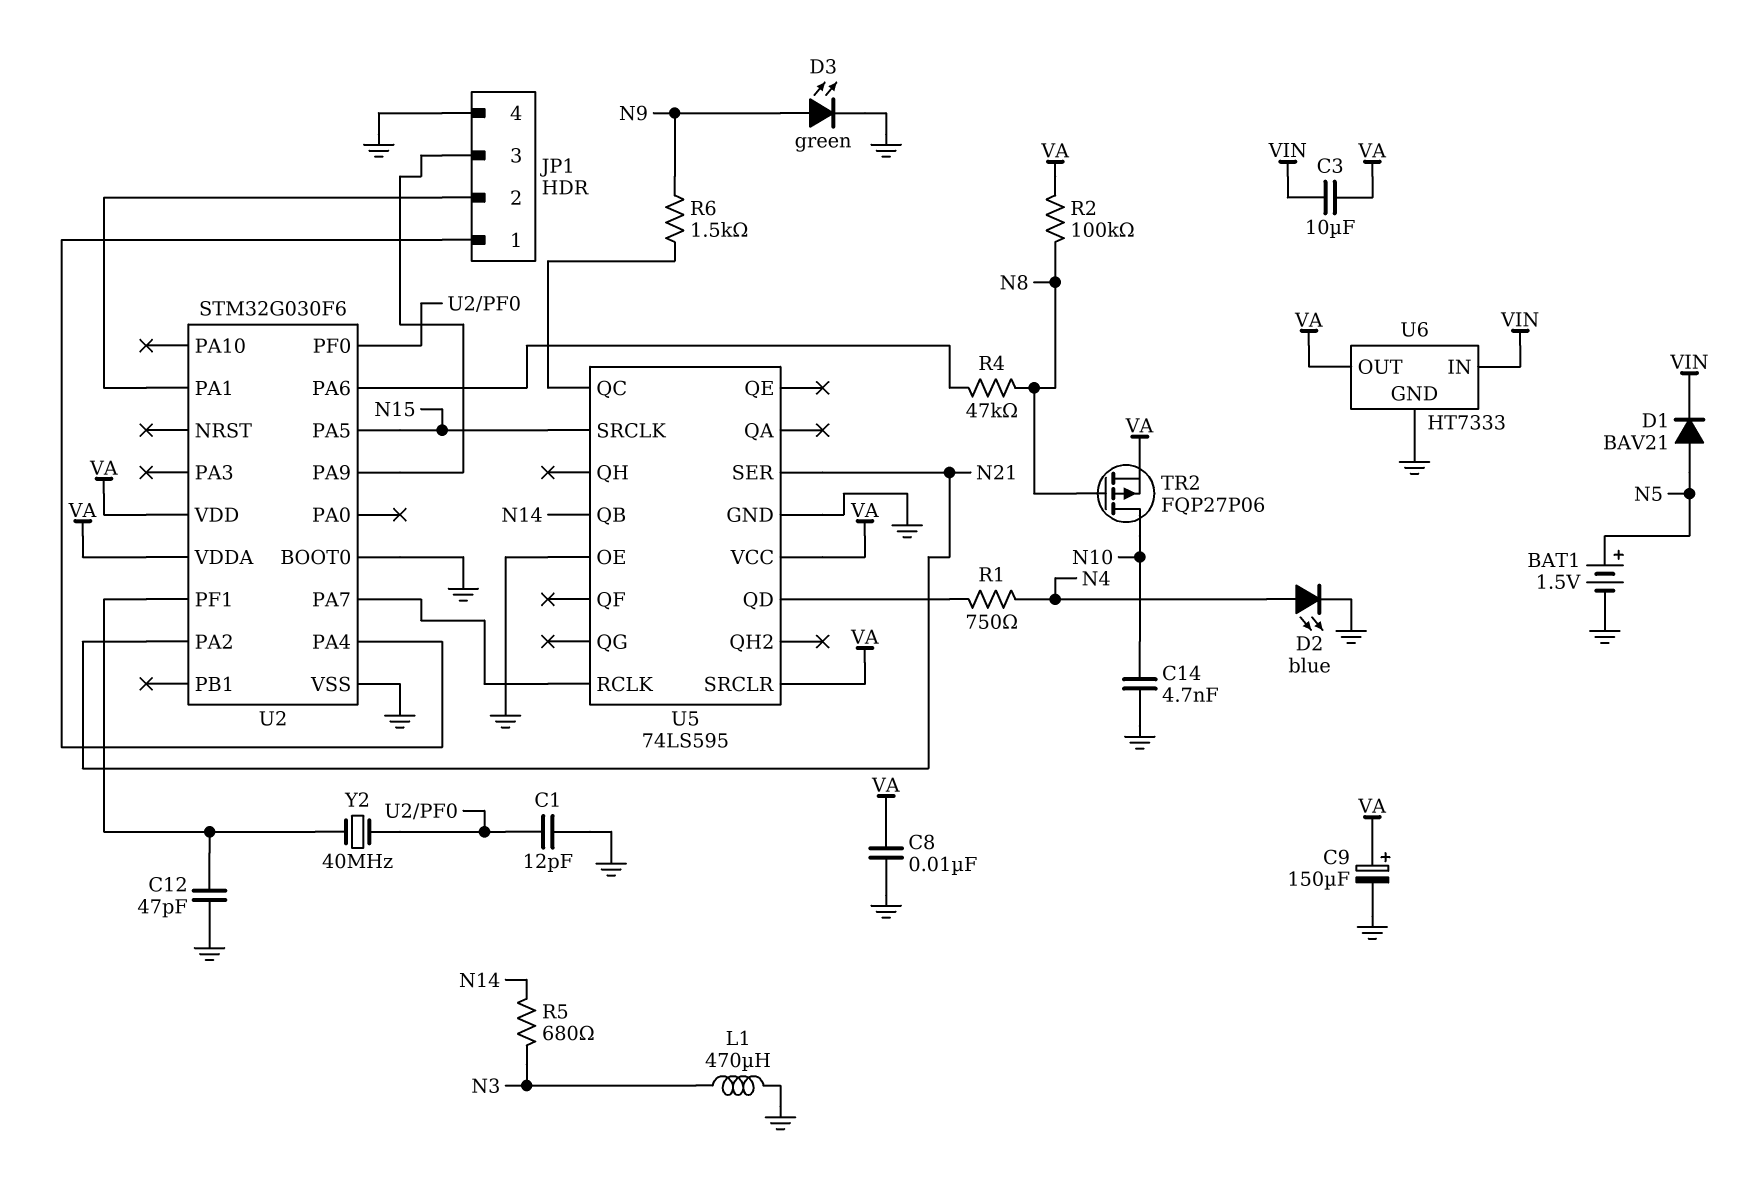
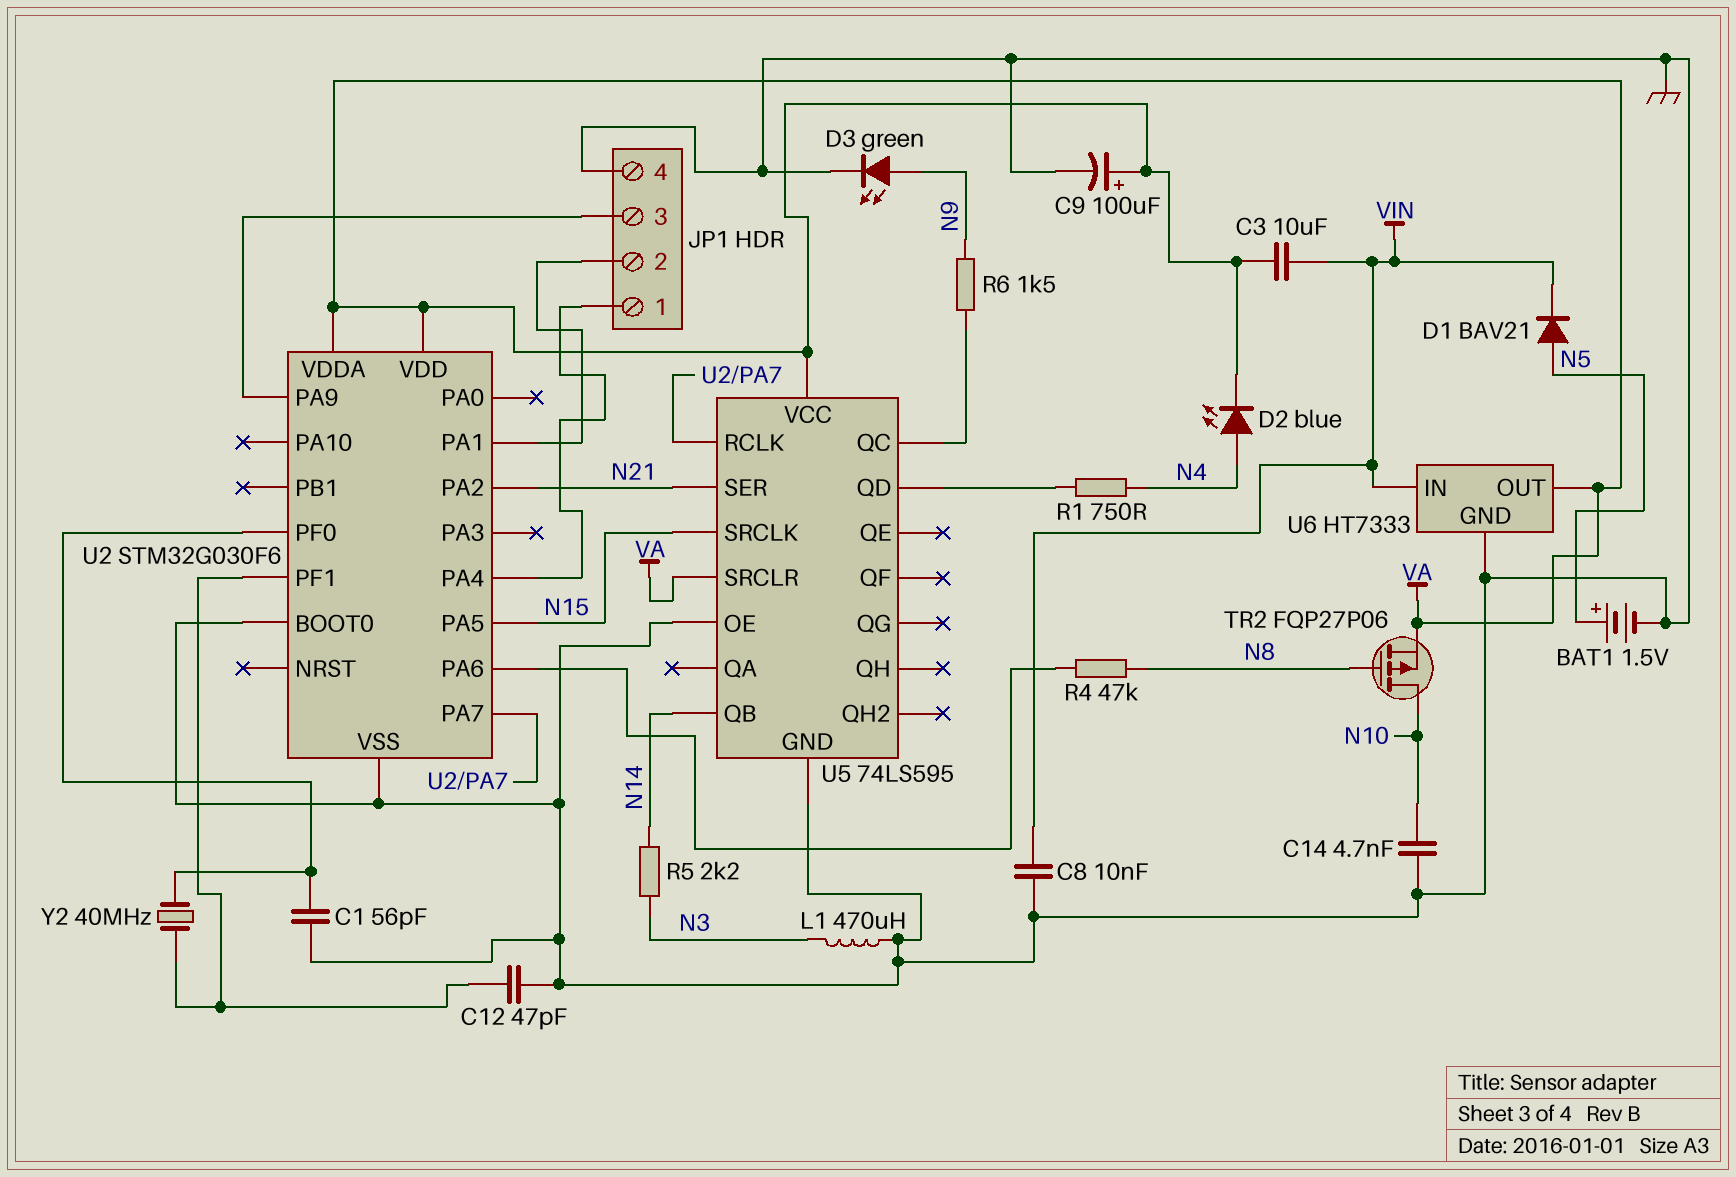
C1: 12pF (GND, U2/PF0) -> 56pF (GND, U2/PF0)
C8: 10nF (GND, VA) -> 10nF (GND, VIN)
C9: 150uF (plus VA, minus GND) -> 100uF (plus VA, minus GND)
D2: LED blue (A N4, K GND) -> LED blue (A N4, K VA)
R2: 100k (N8, VA) -> none
R5: 680 (N3, N14) -> 2.2k (N3, N14)

